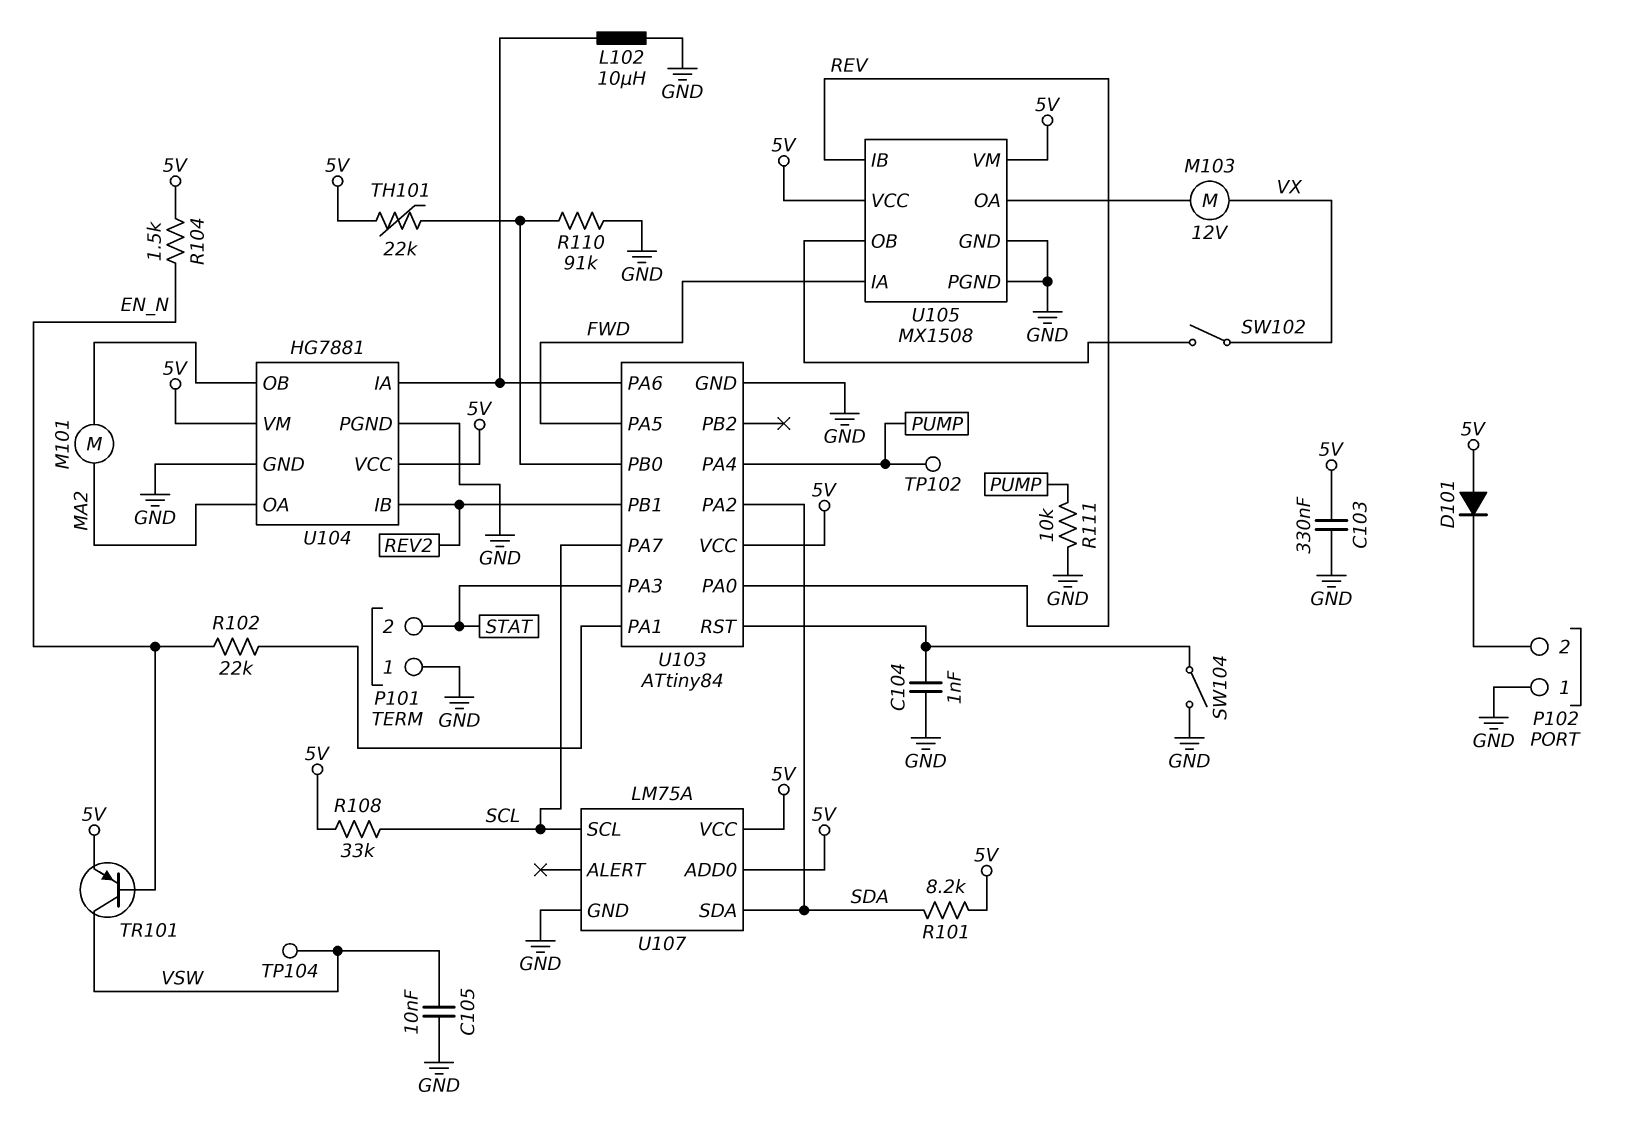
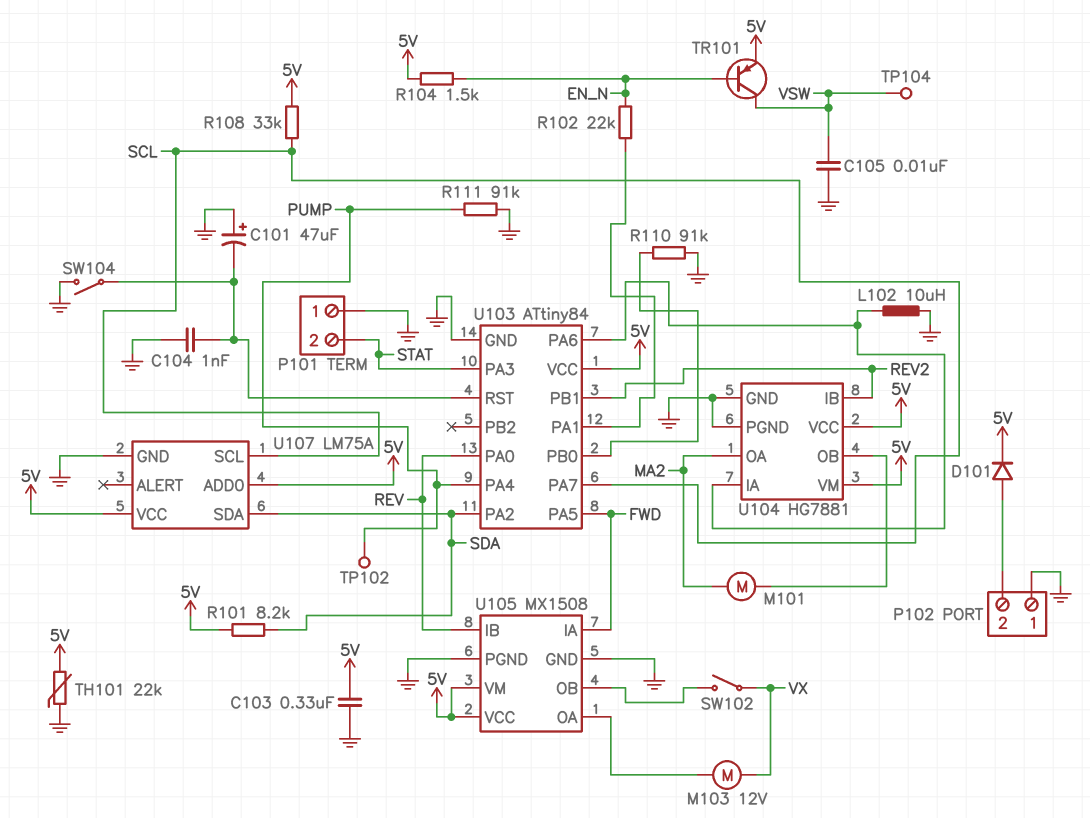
C101: none -> 47uF (plus GND, minus U103/RST)
D101: diode (A 5V, K P102/2) -> diode (A P102/2, K 5V)
R111: 10k (GND, PUMP) -> 91k (GND, PUMP)
TH101: 22k (5V, U103/PB0) -> 22k (5V, GND)

